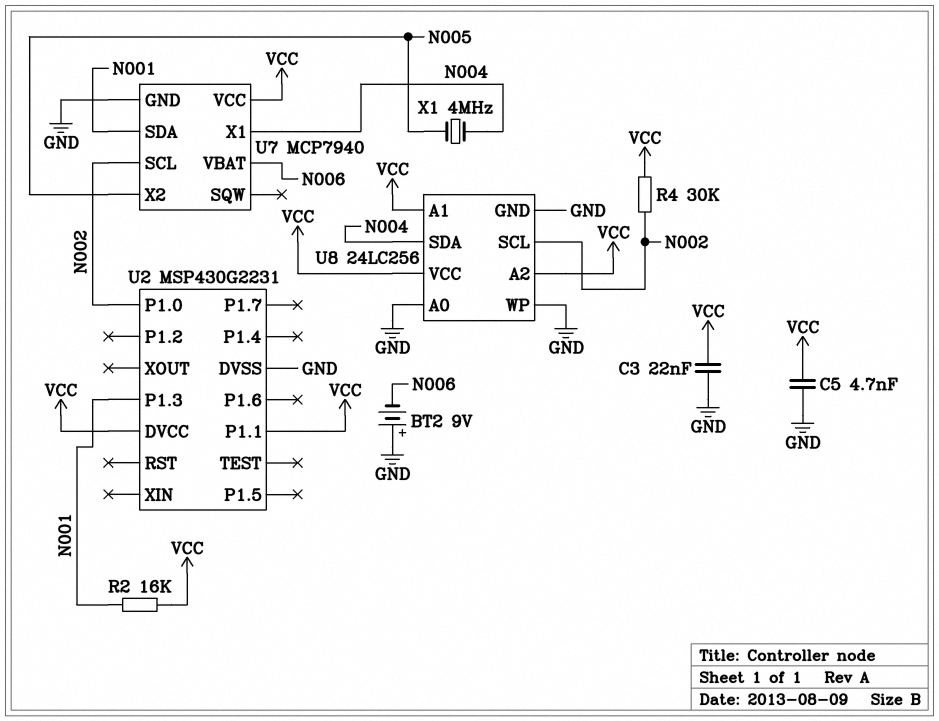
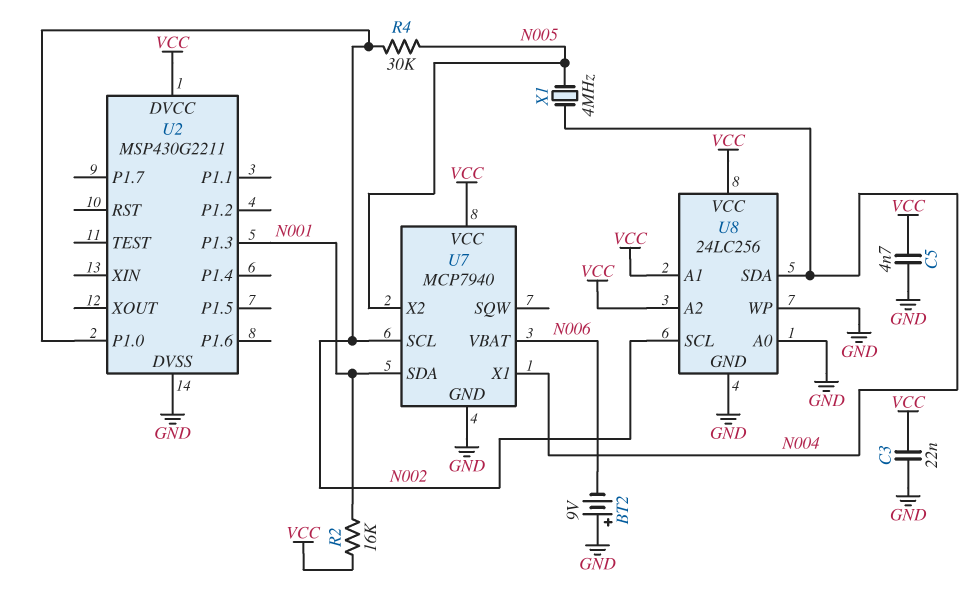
R4: 30k (N002, VCC) -> 30k (N002, N005)
U2: MSP430G2231 -> MSP430G2211
U2 pin P1.1: VCC -> none

